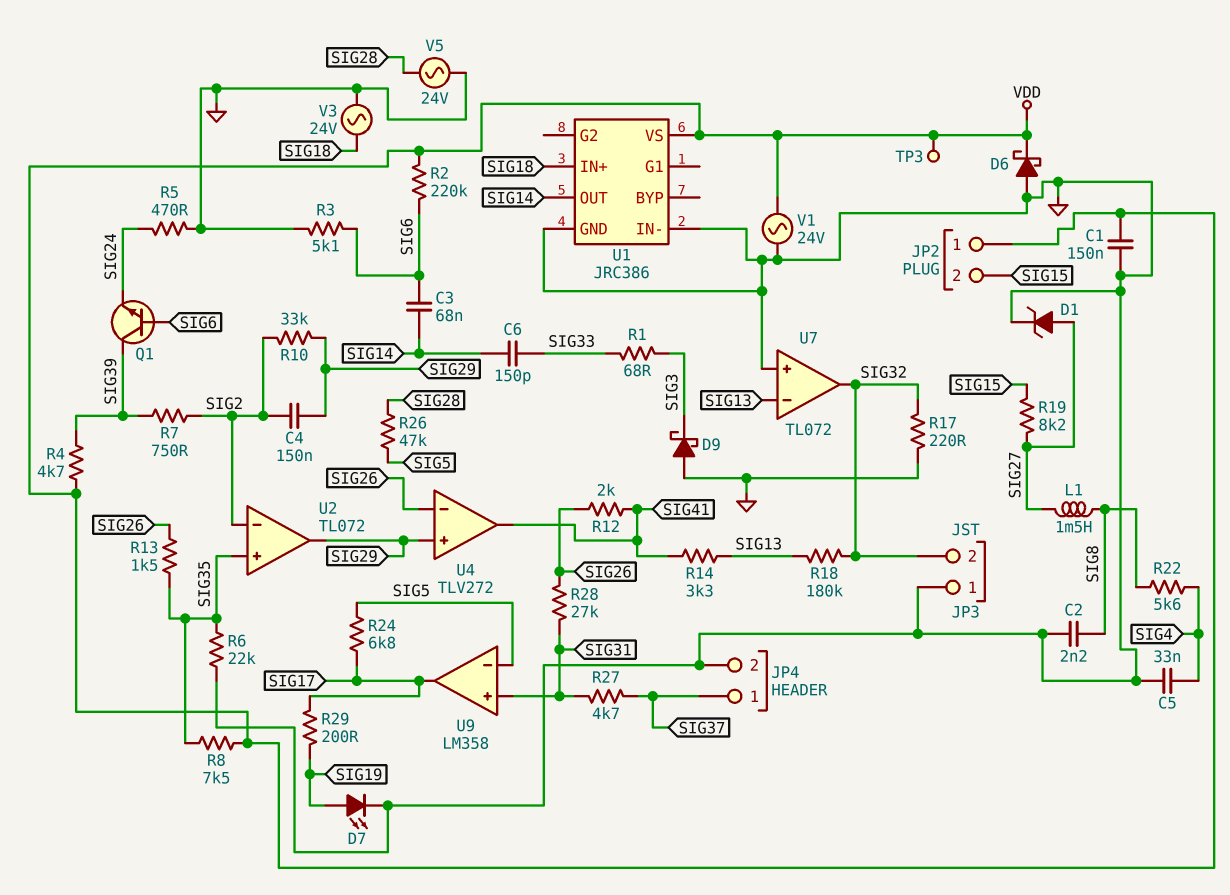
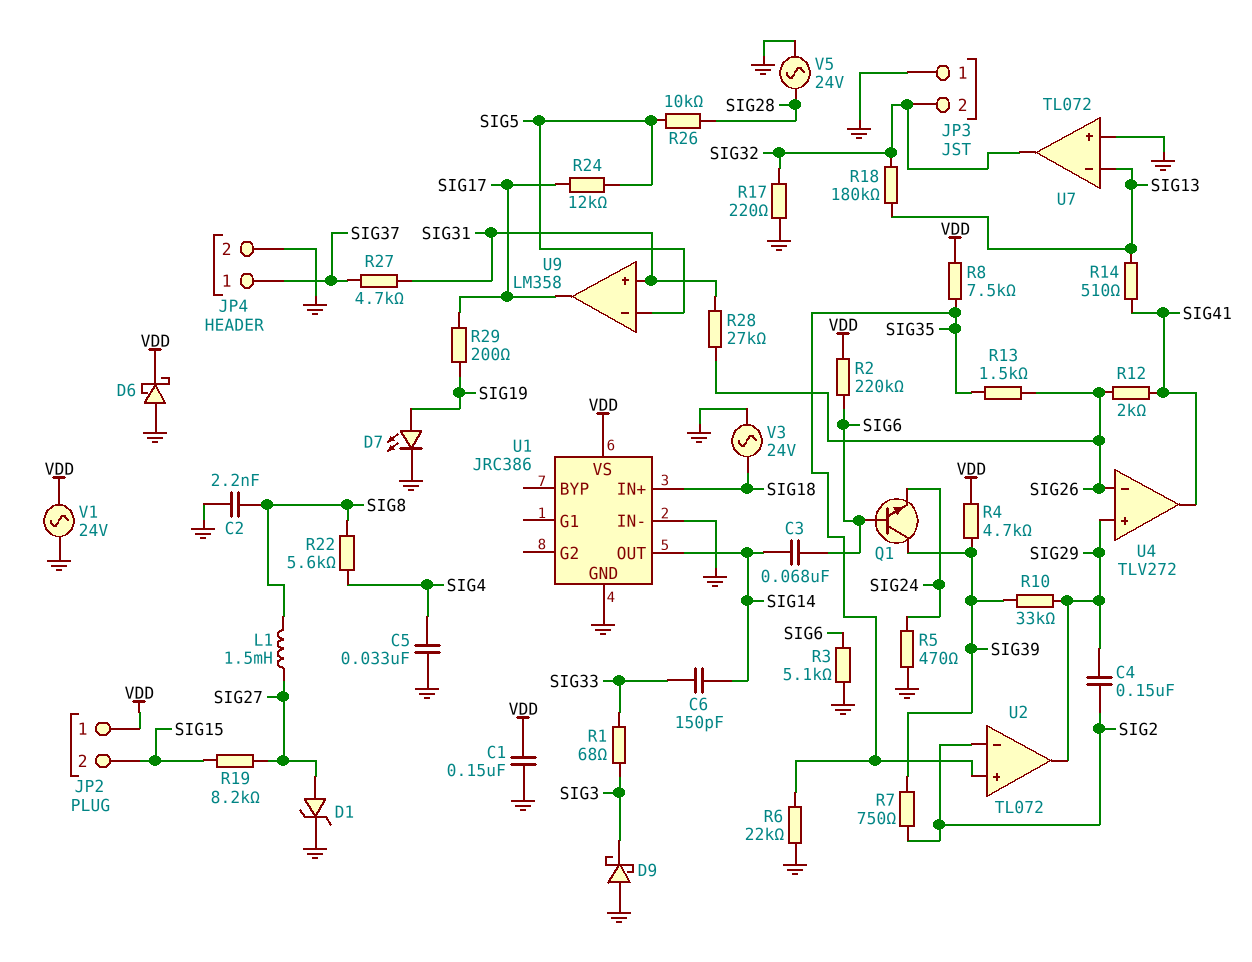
R10: 33k (SIG2, SIG29) -> 33k (SIG29, SIG39)
R14: 3.3k (SIG13, SIG41) -> 510 (SIG13, SIG41)
R24: 6.8k (SIG5, SIG17) -> 12k (SIG5, SIG17)
R26: 47k (SIG5, SIG28) -> 10k (SIG5, SIG28)
TP3: test point (VDD) -> none

